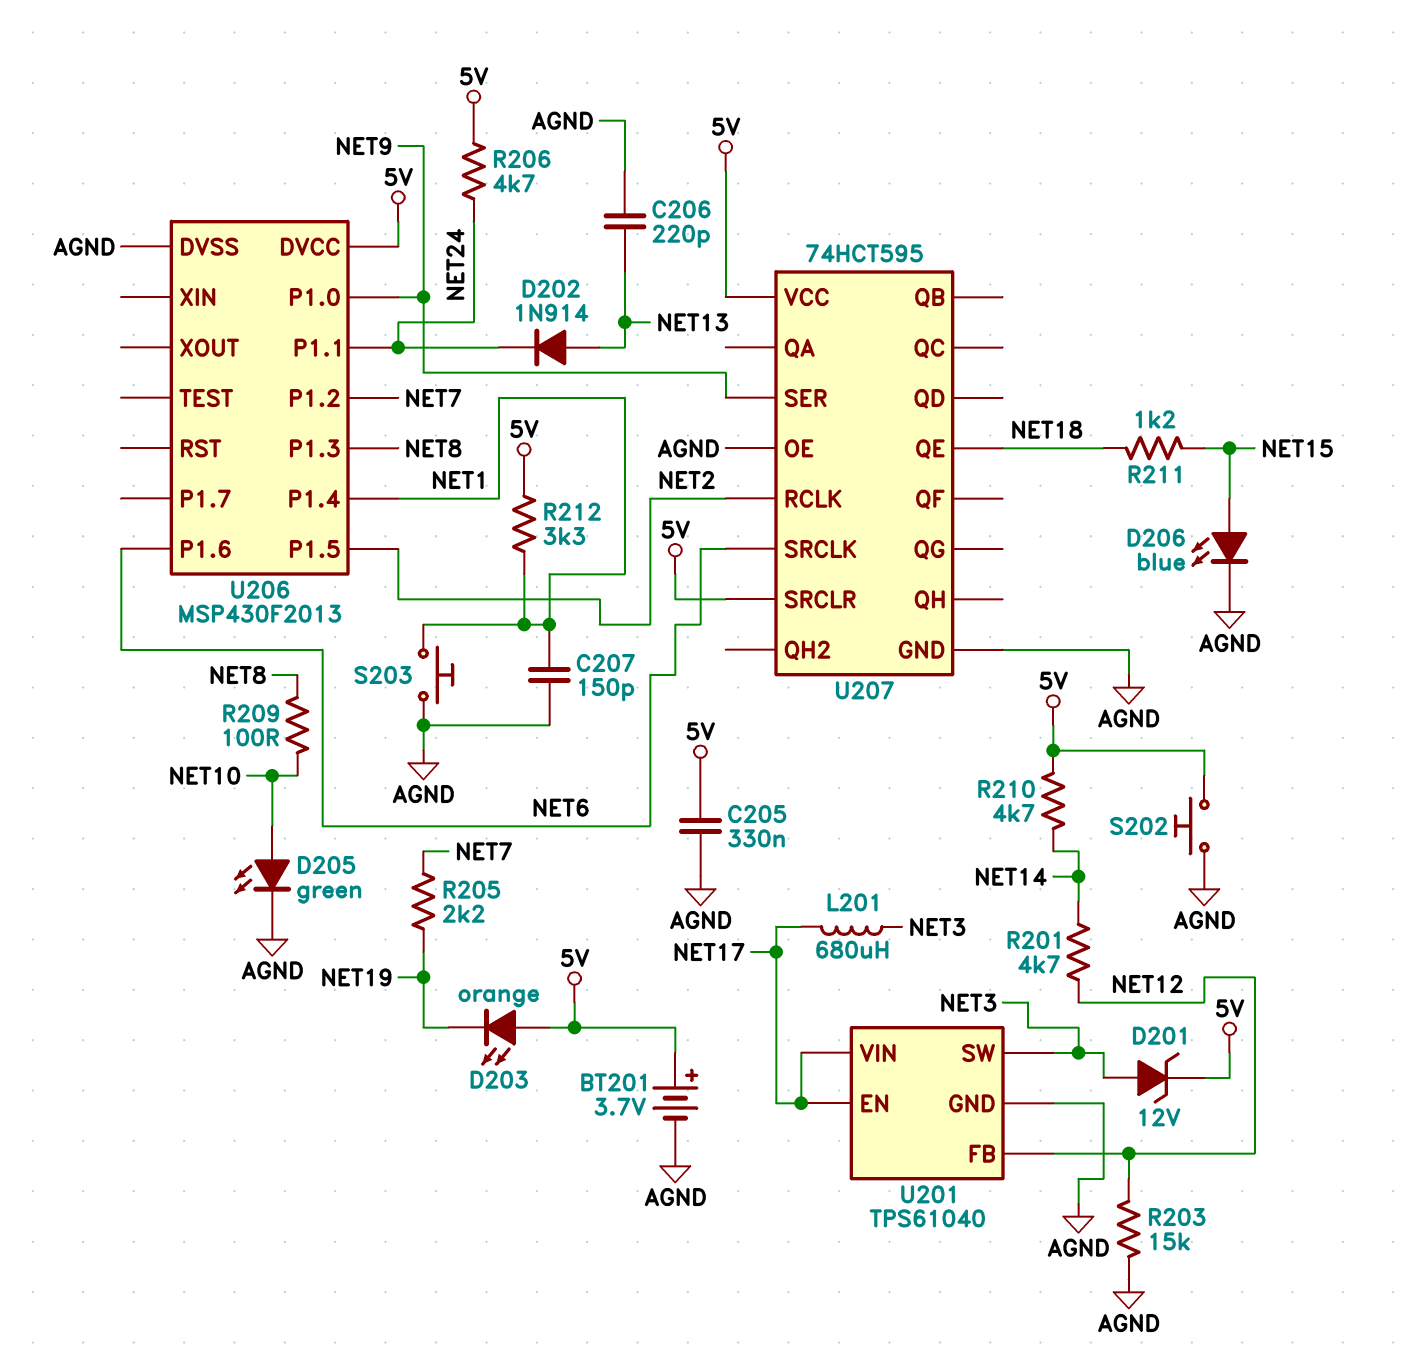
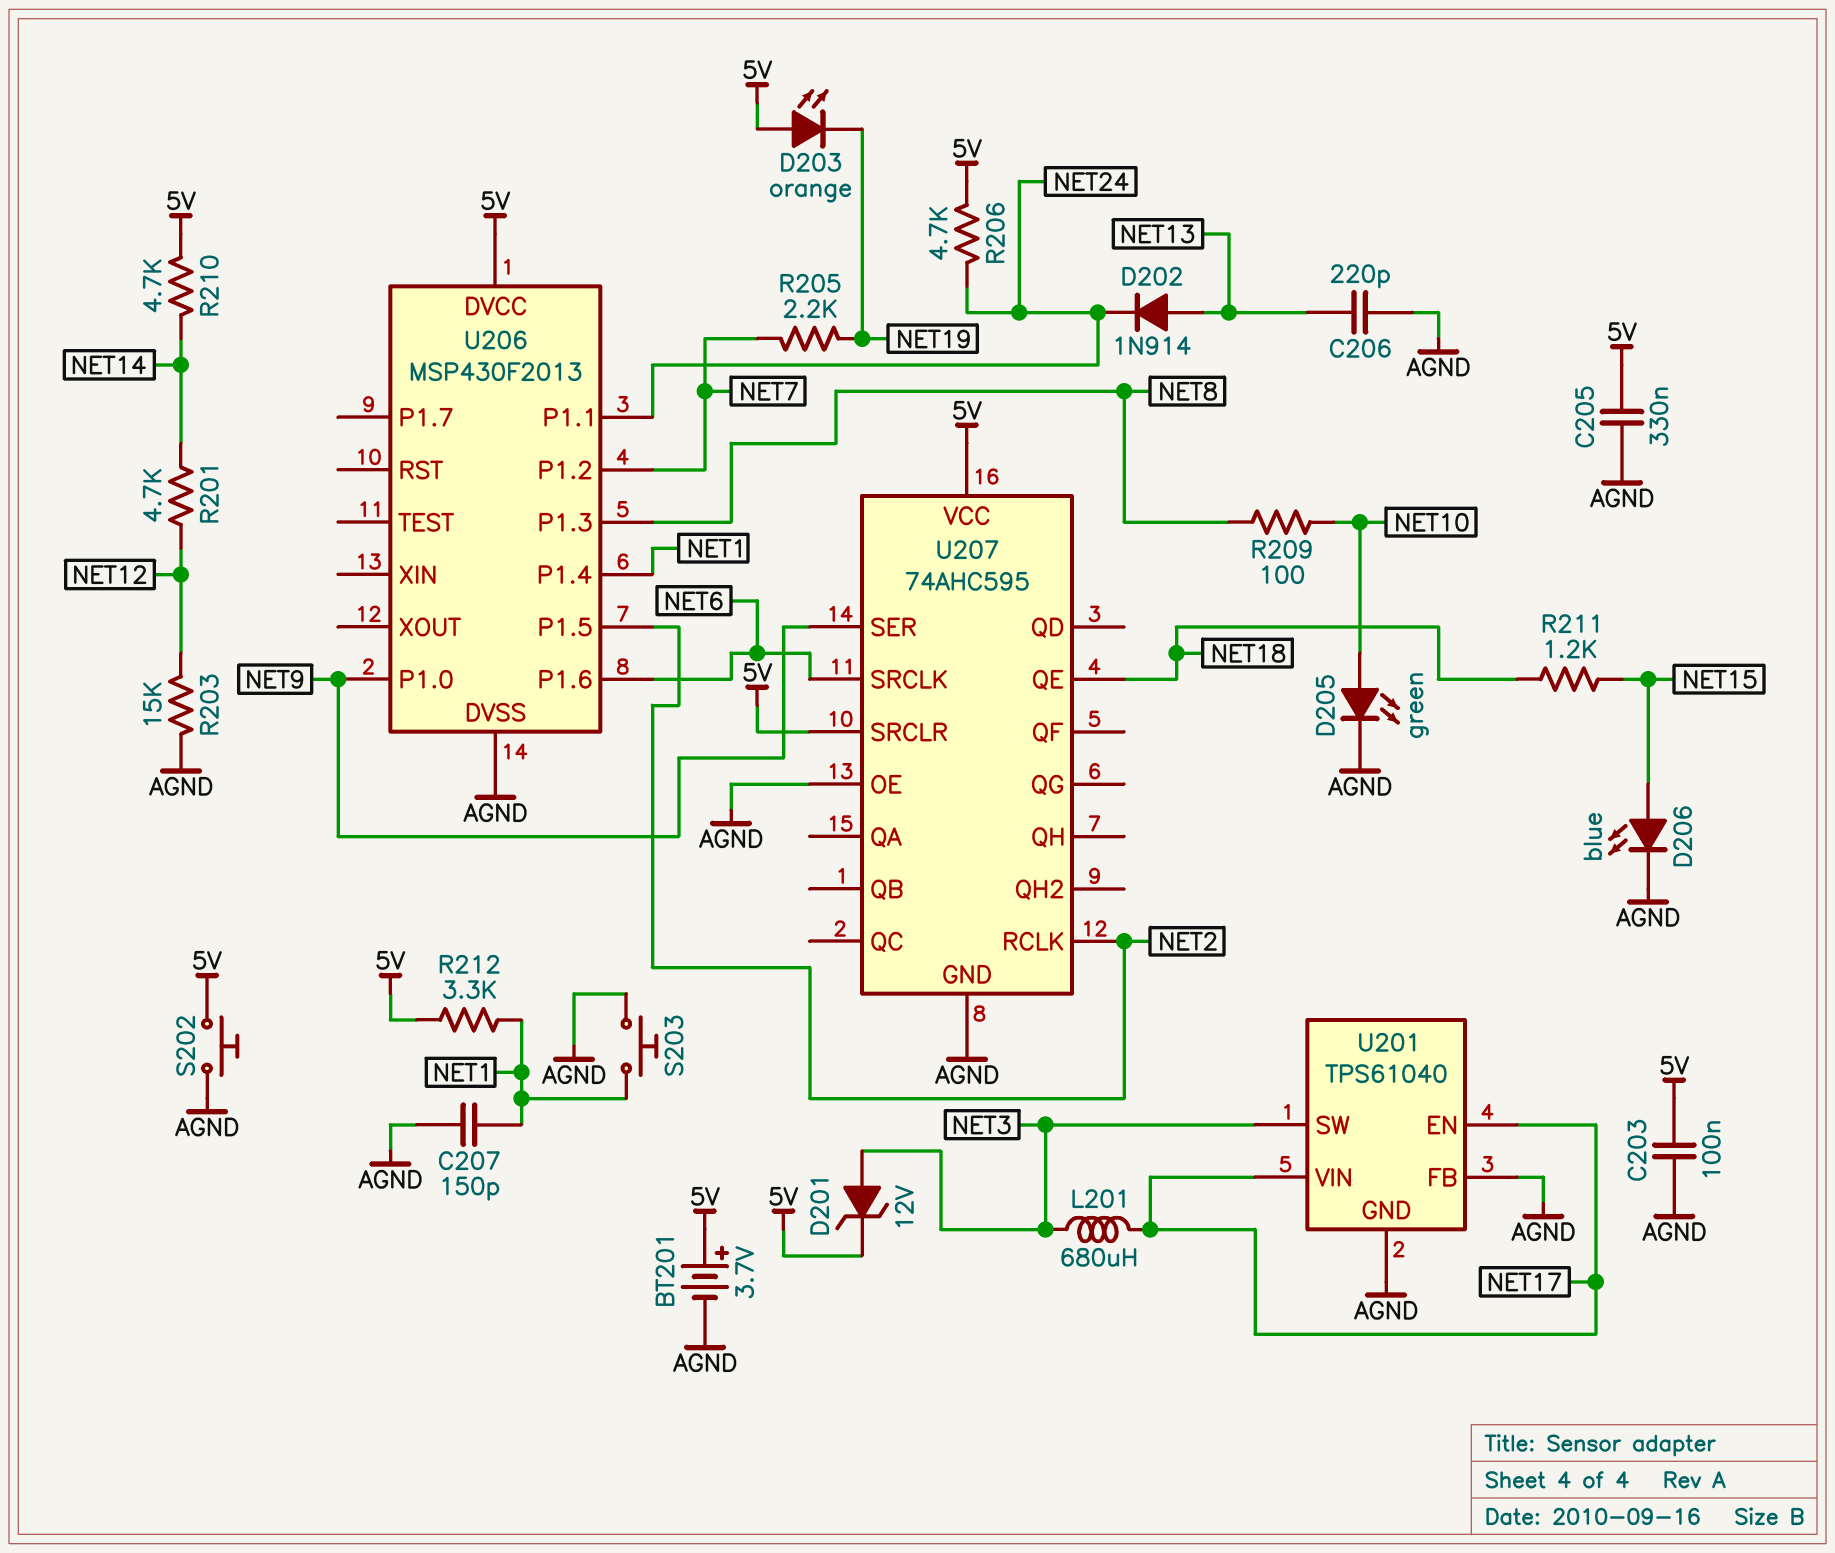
C203: none -> 100nF (5V, AGND)
U201 pin FB: NET12 -> AGND
U207: 74HCT595 -> 74AHC595

